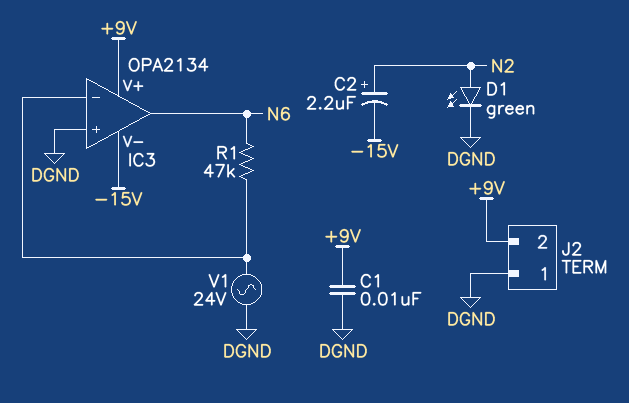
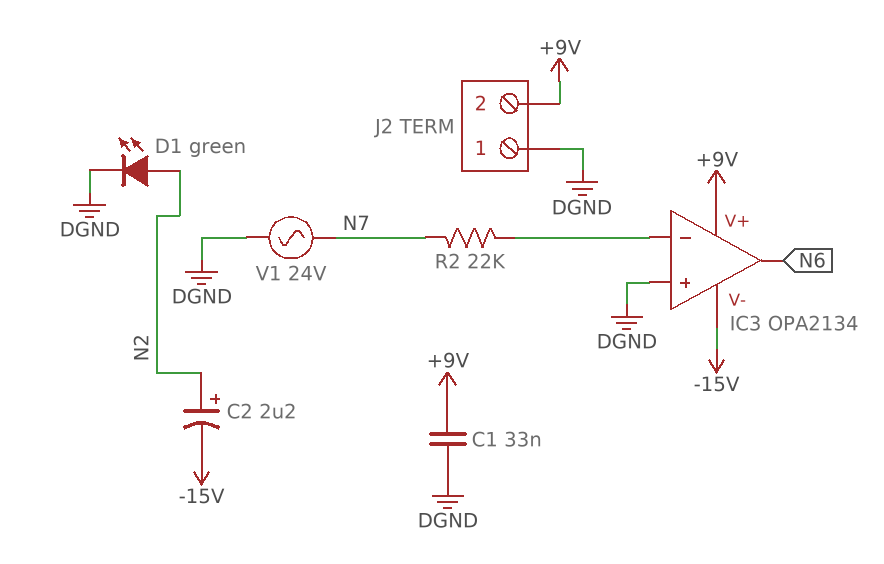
C1: 10nF (+9V, DGND) -> 33nF (+9V, DGND)
R1: 47k (IC3/in-, N6) -> none
R2: none -> 22k (IC3/in-, N7)
V1: AC 24V (DGND, IC3/in-) -> AC 24V (DGND, N7)

